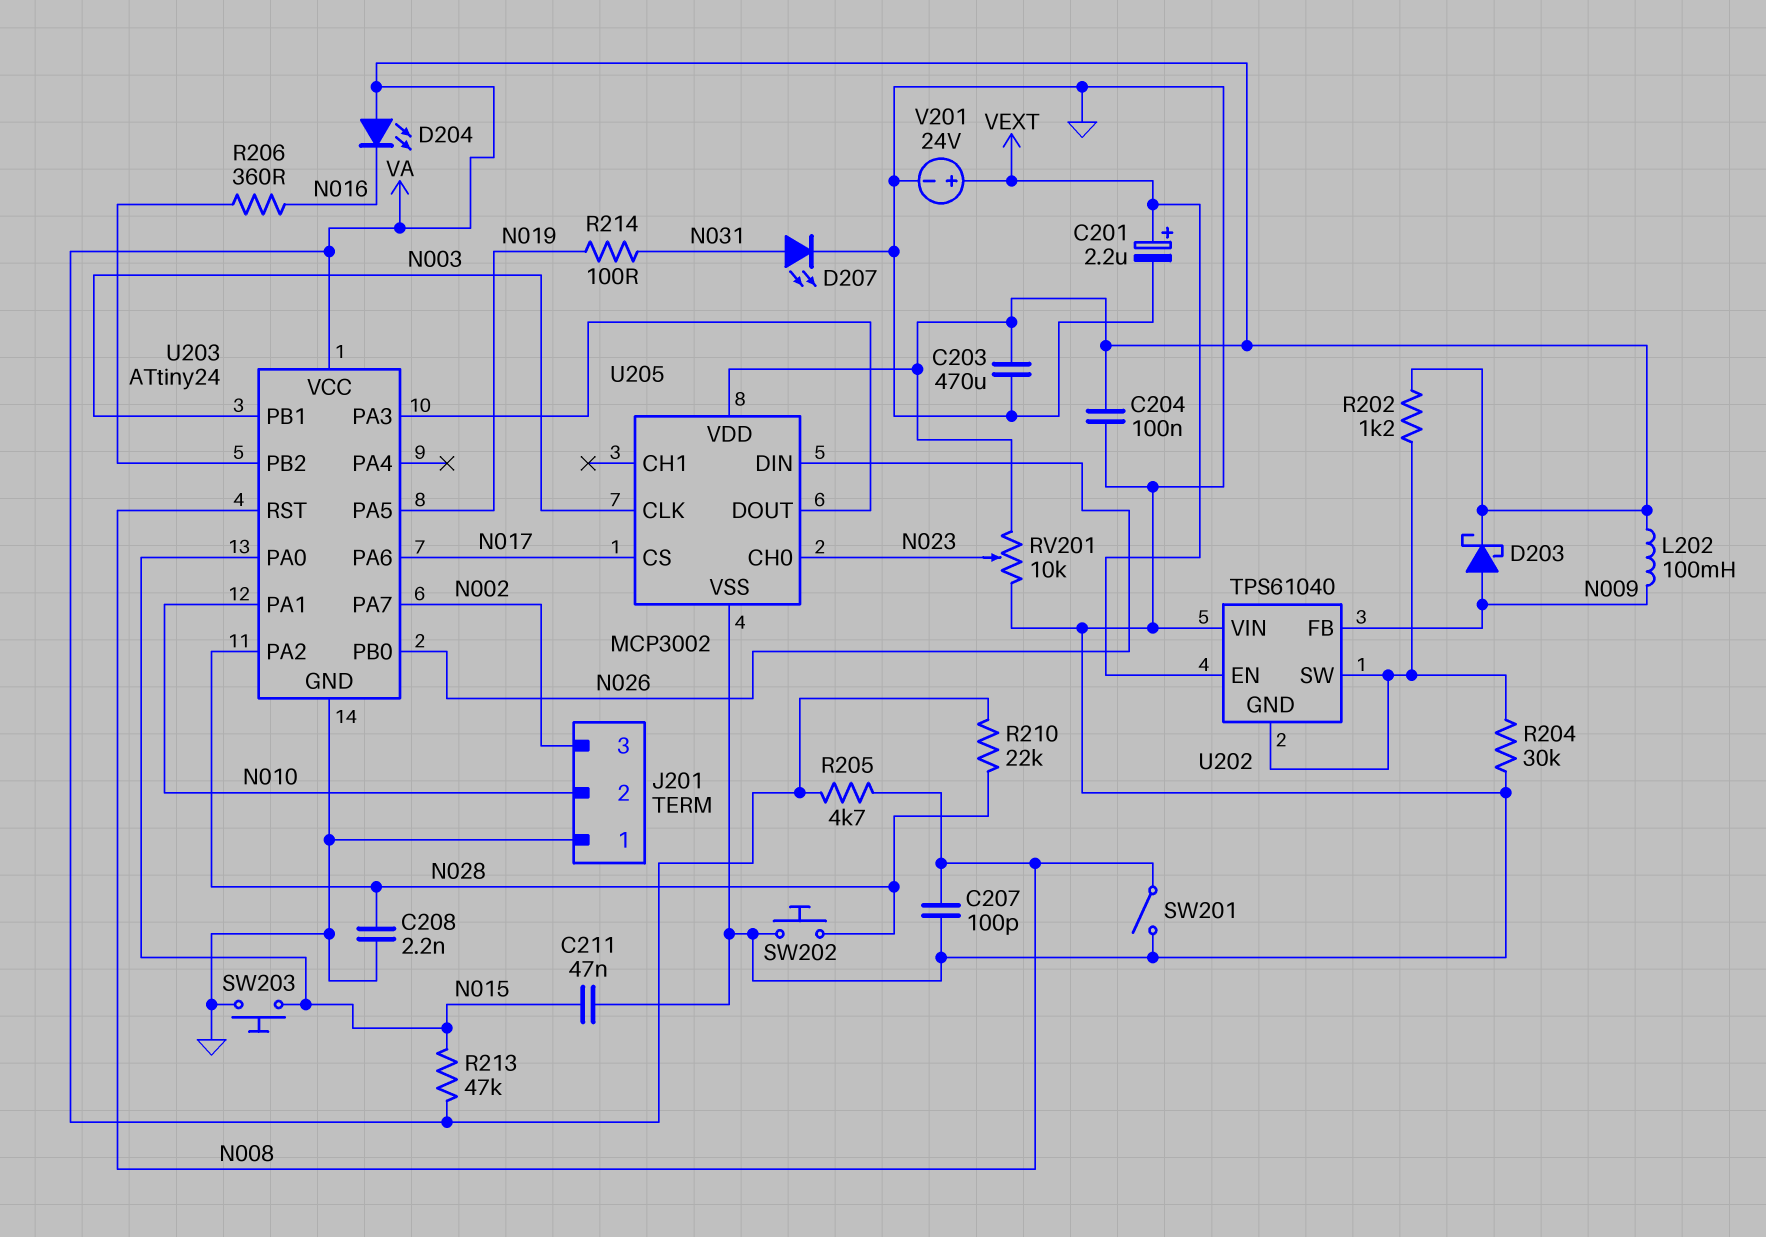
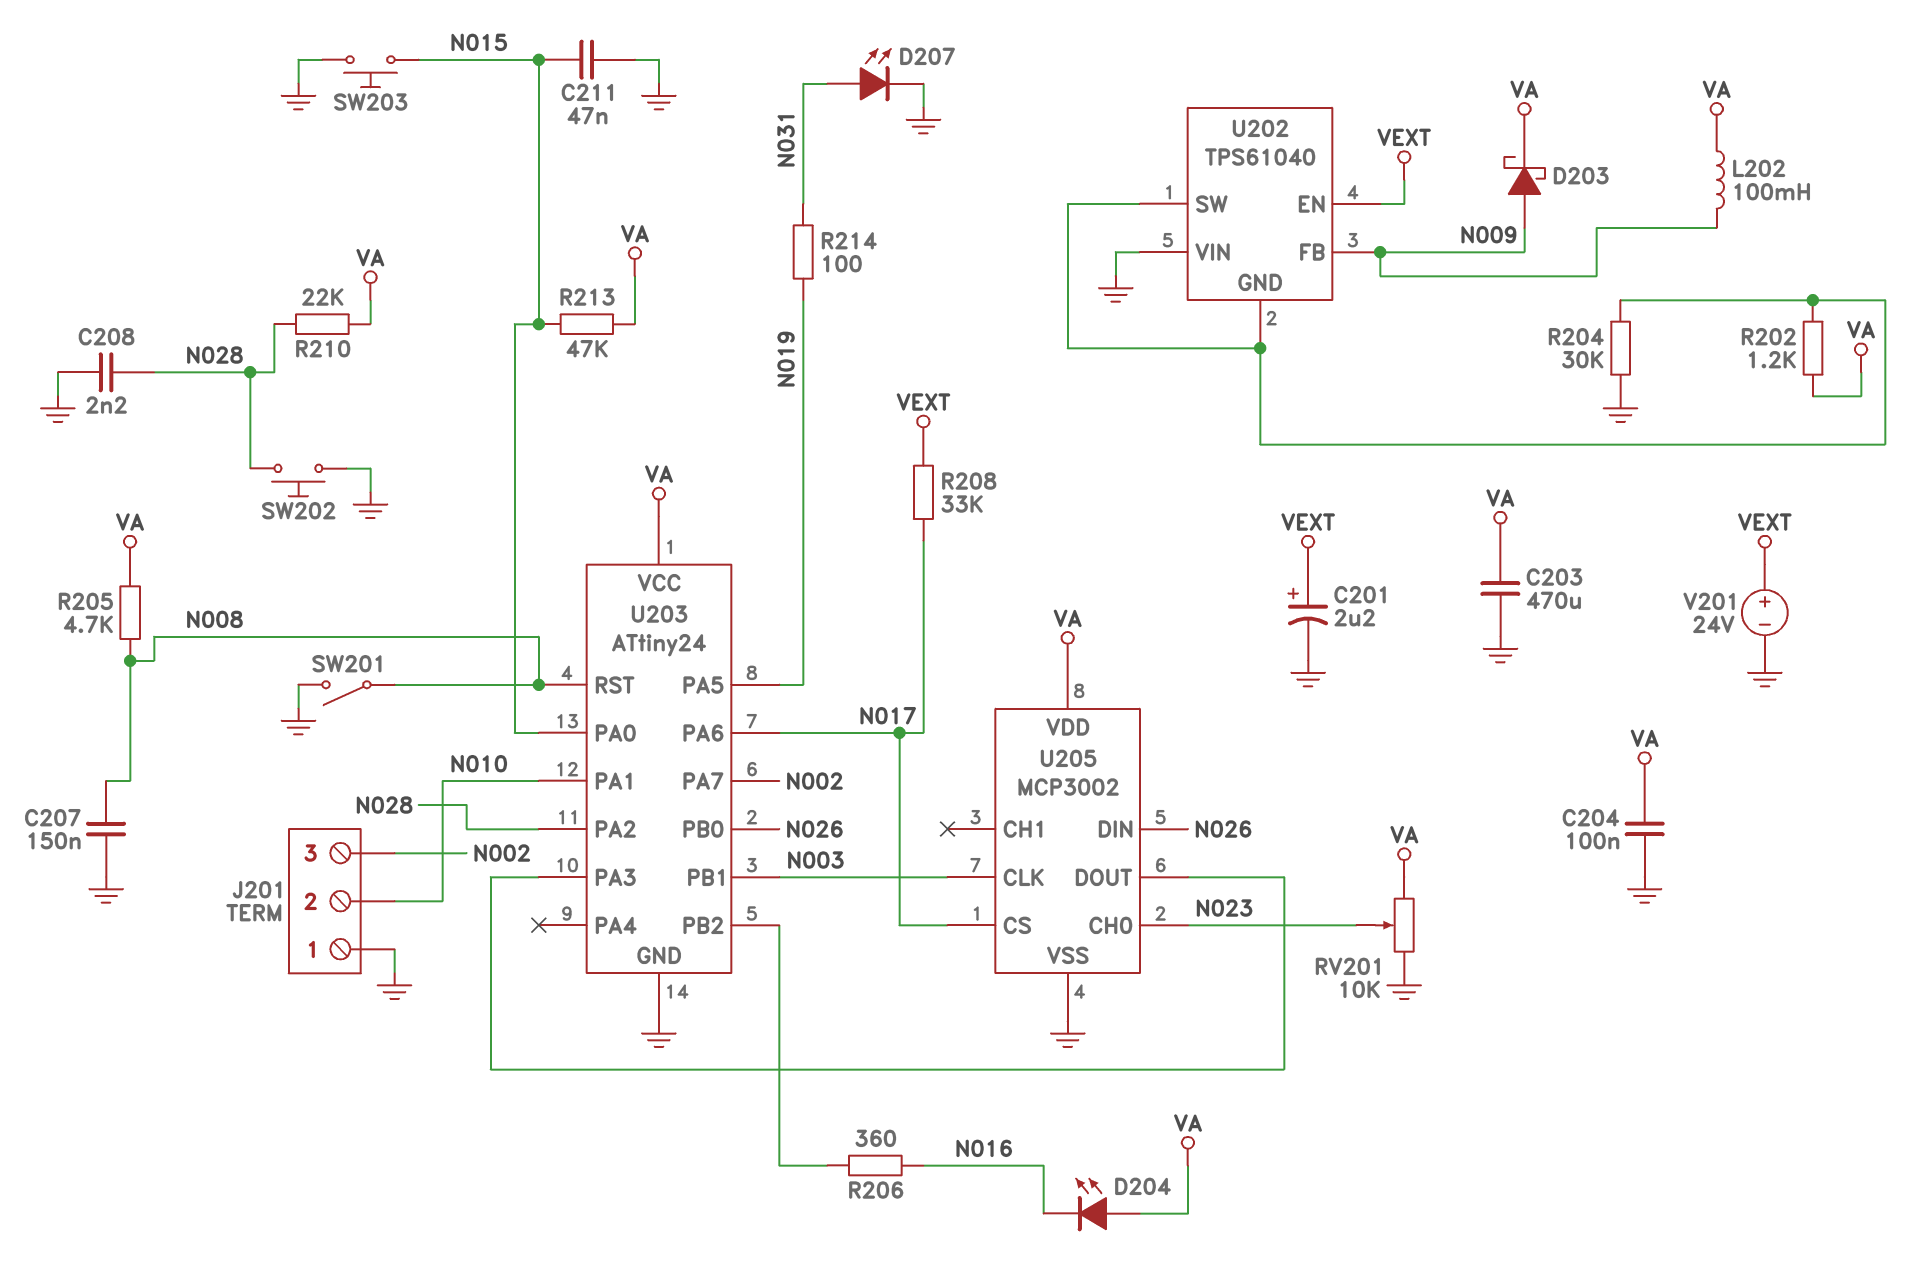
C207: 100pF (GND, N008) -> 150nF (GND, N008)
R208: none -> 33k (N017, VEXT)

